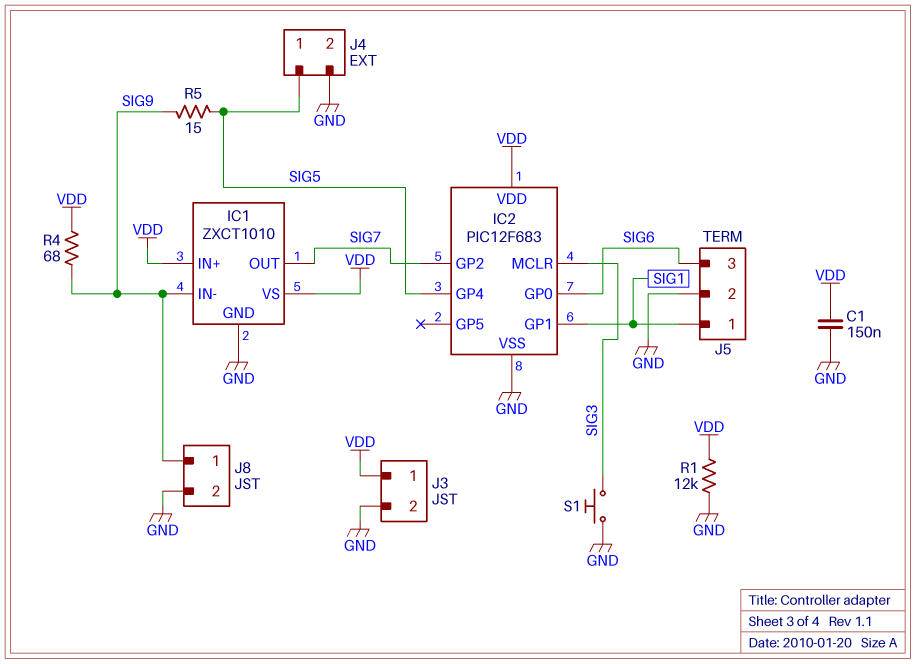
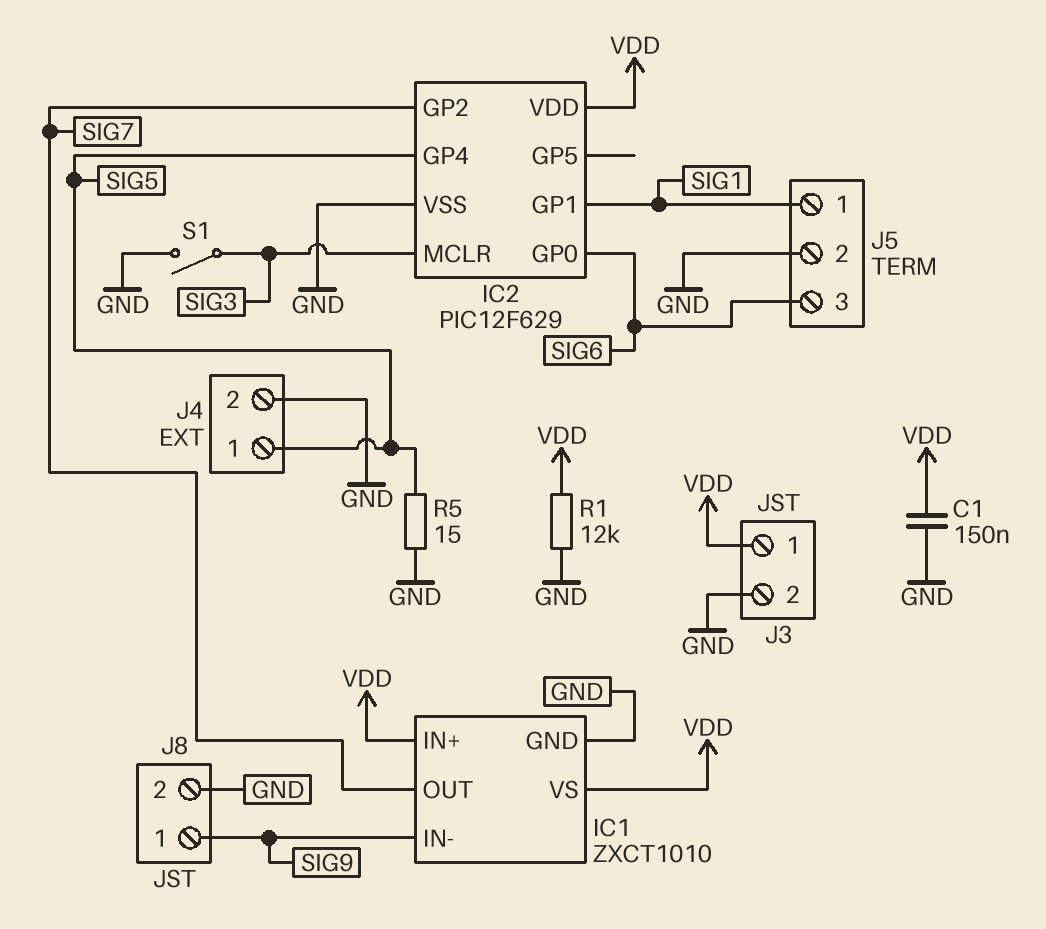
IC2: PIC12F683 -> PIC12F629
R4: 68 (SIG9, VDD) -> none
R5: 15 (SIG5, SIG9) -> 15 (GND, SIG5)
S1: button (GND, SIG3) -> switch (GND, SIG3)

